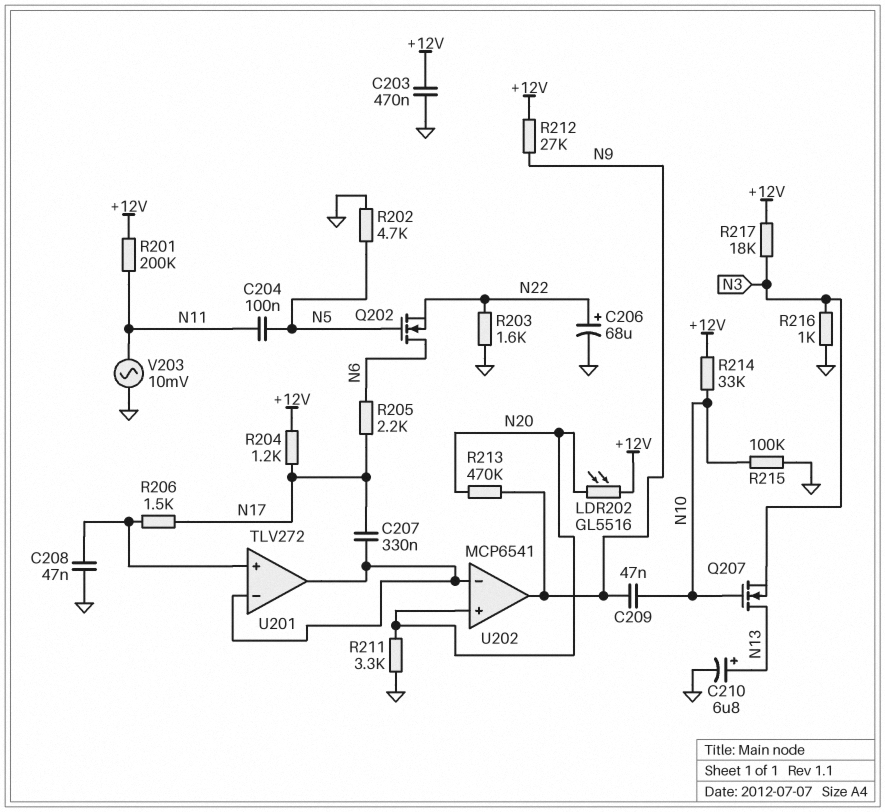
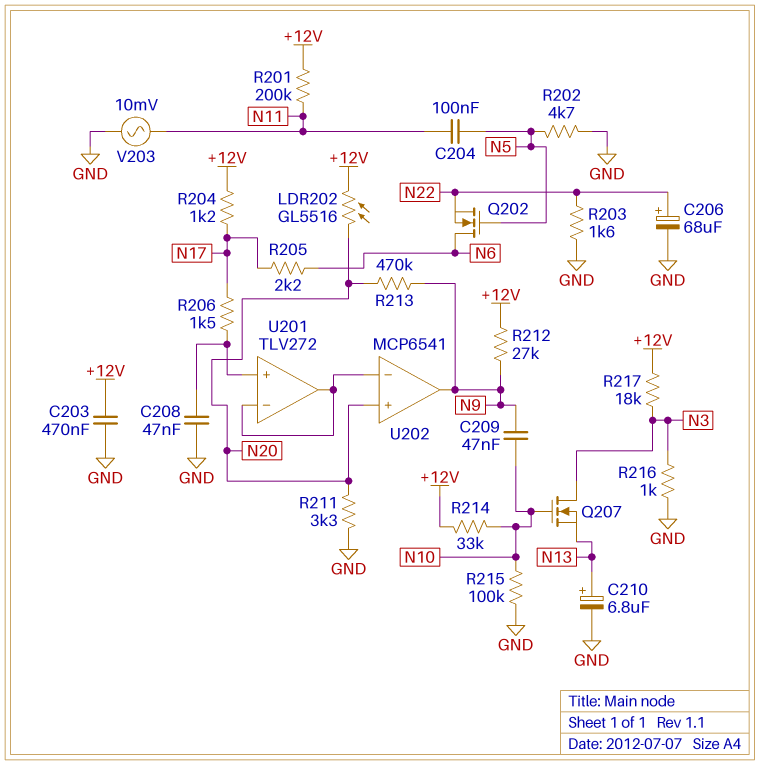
C207: 330nF (N17, U201/in-) -> none
Q207: NMOS (G N10, D N13, S N3) -> NMOS (G N10, D N3, S N13)

